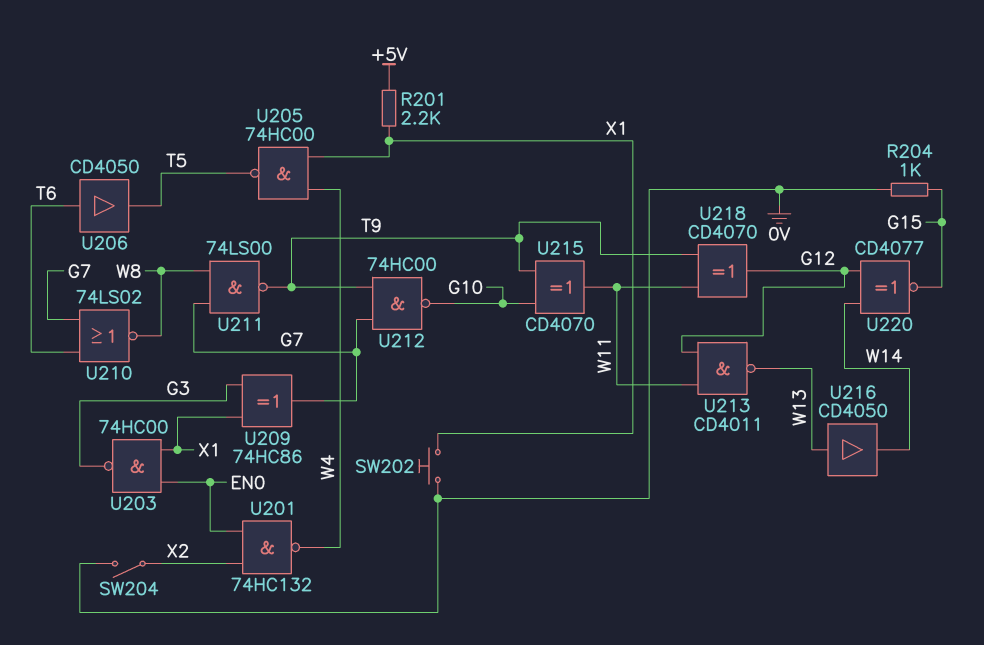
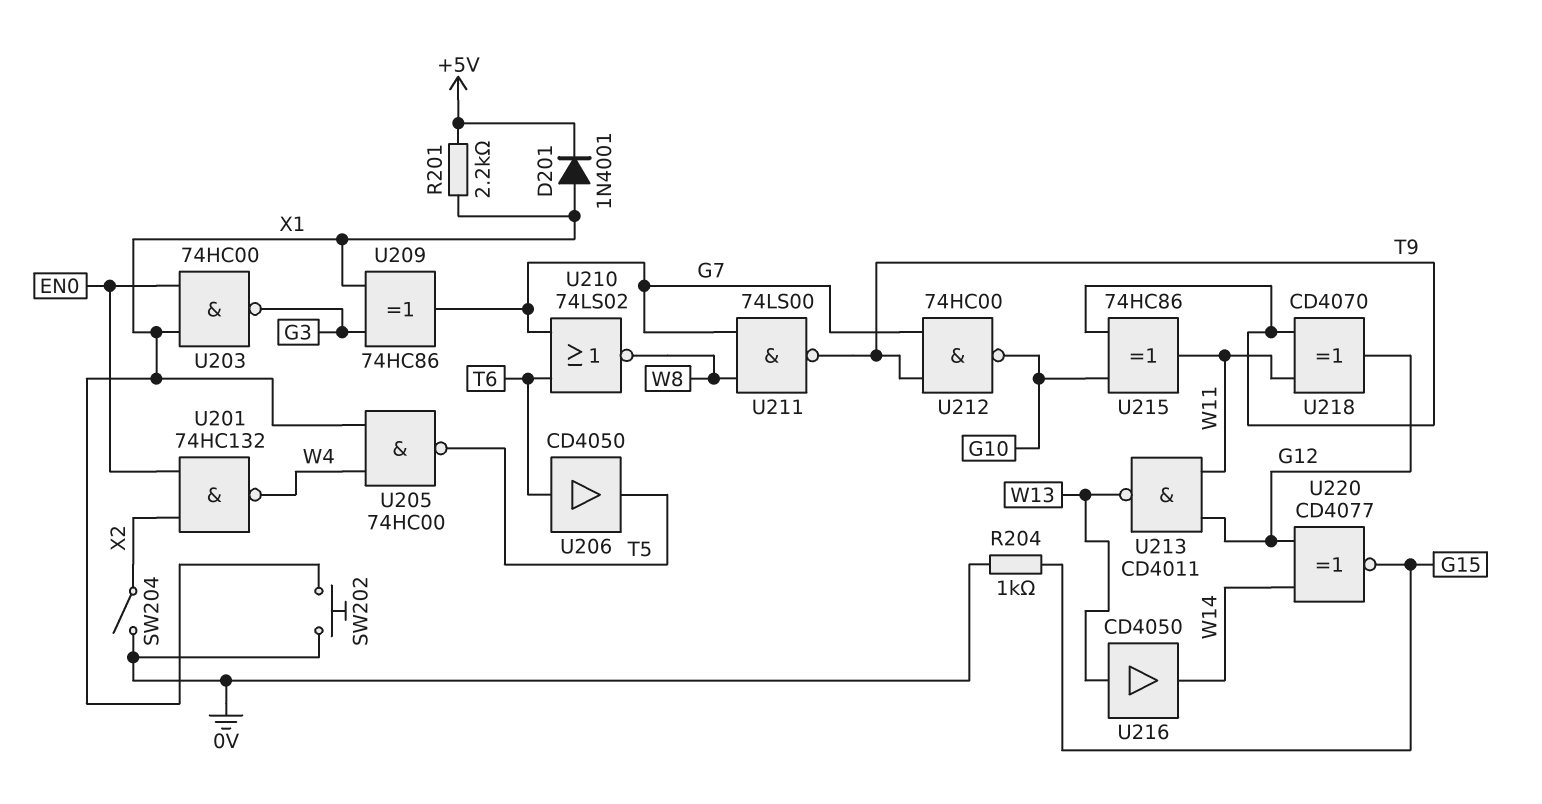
D201: none -> diode 1N4001 (A X1, K +5V)
U215: XOR CD4070 (in G10, in T9, out W11) -> XOR 74HC86 (in G10, in T9, out W11)

